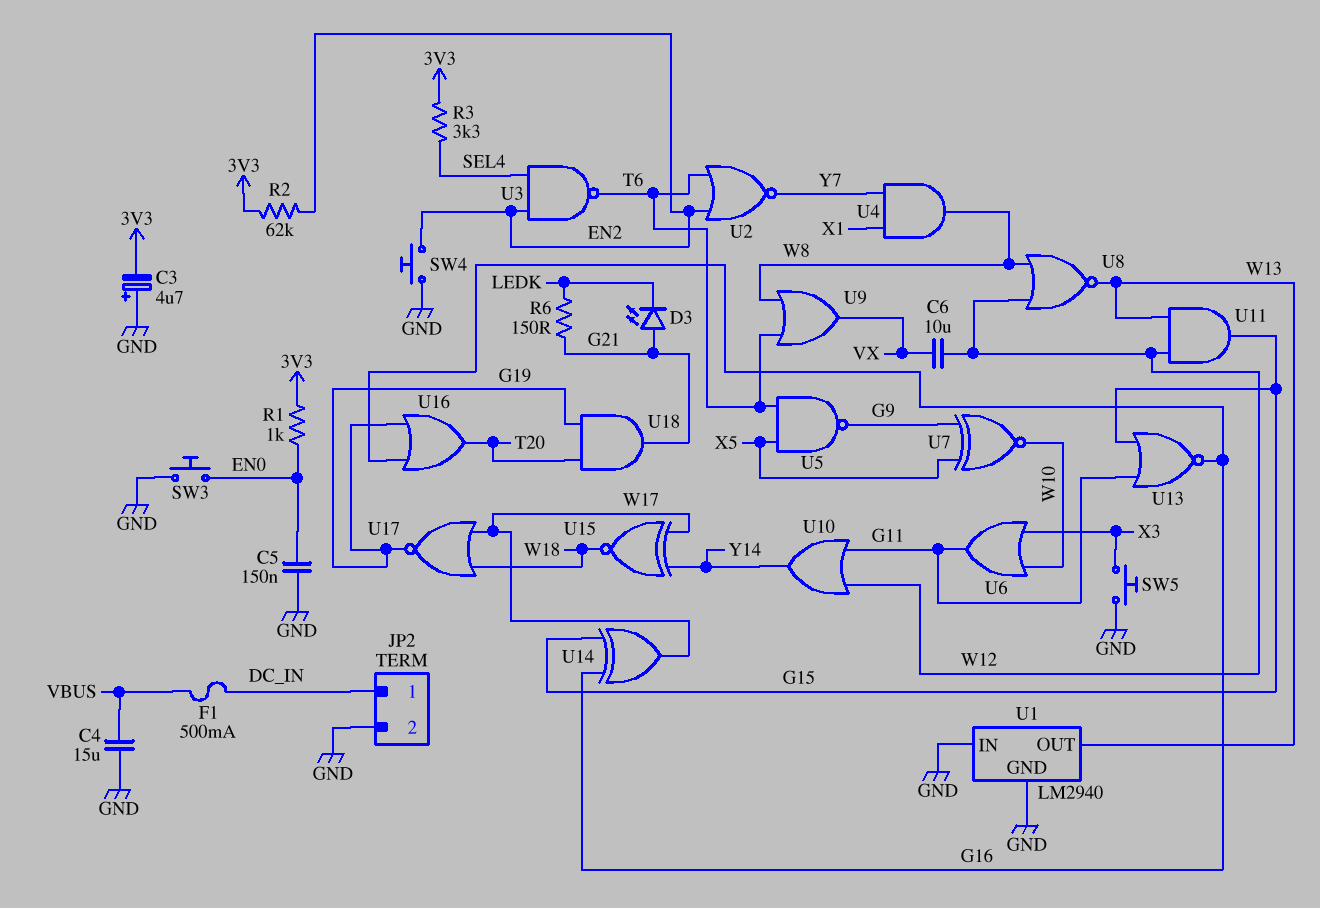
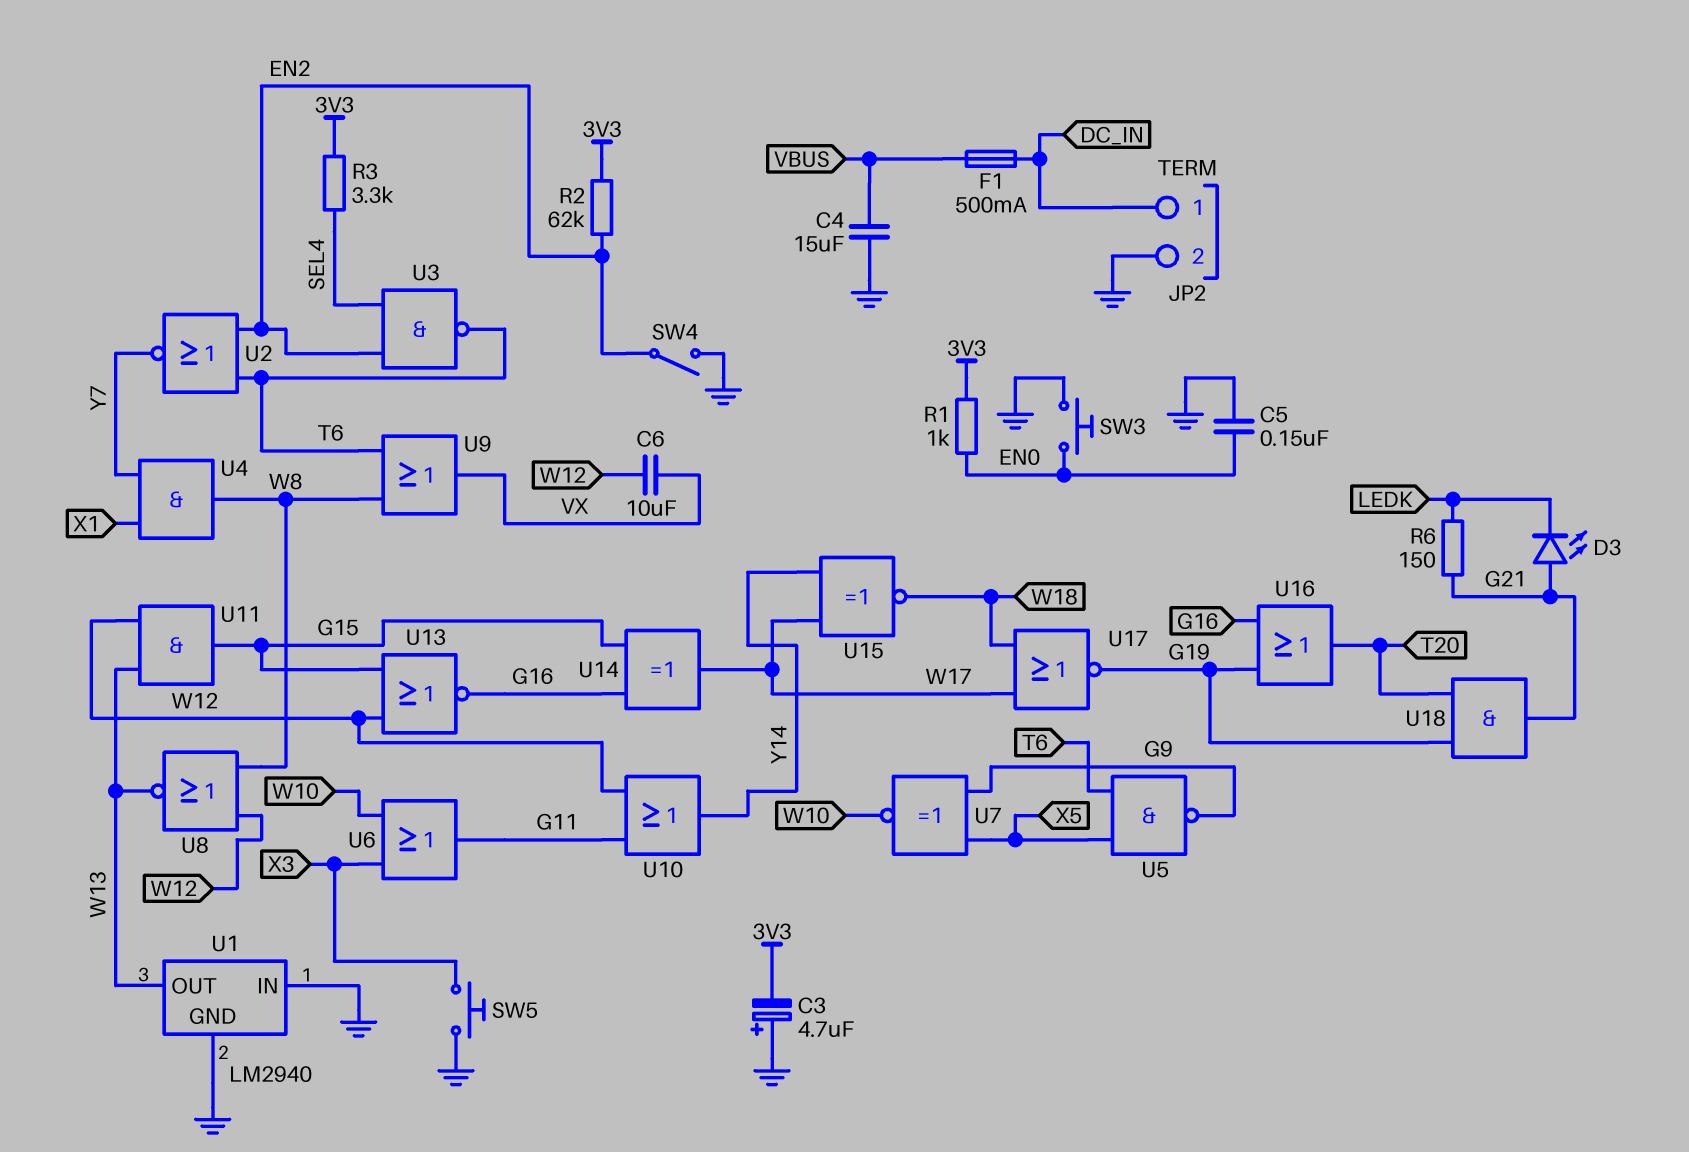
SW4: button (EN2, GND) -> switch (EN2, GND)
U13: NOR (in G11, in G15, out G16) -> NOR (in G15, in W12, out G16)

